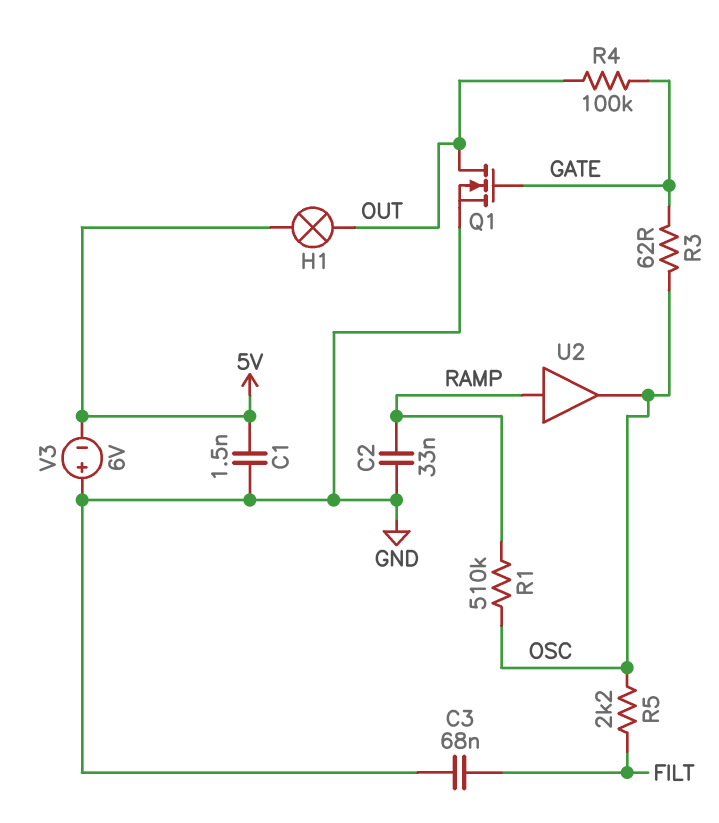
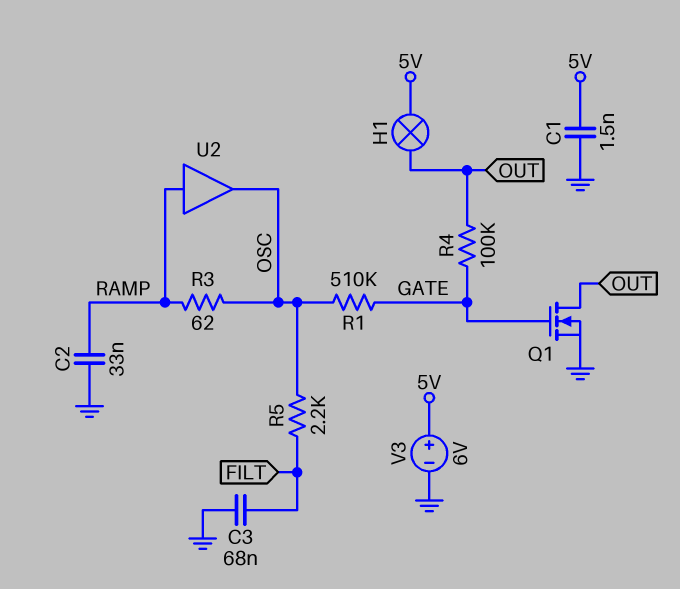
R1: 510k (OSC, RAMP) -> 510k (GATE, OSC)
R3: 62 (GATE, OSC) -> 62 (OSC, RAMP)
V3: 6V (plus GND, minus 5V) -> 6V (plus 5V, minus GND)

